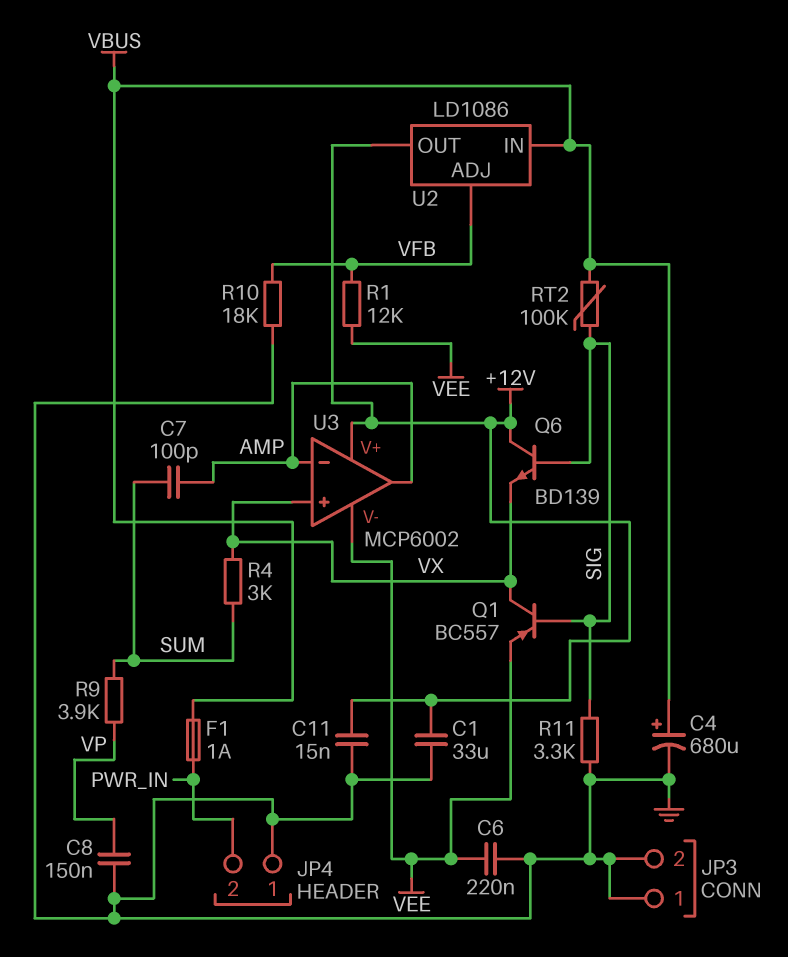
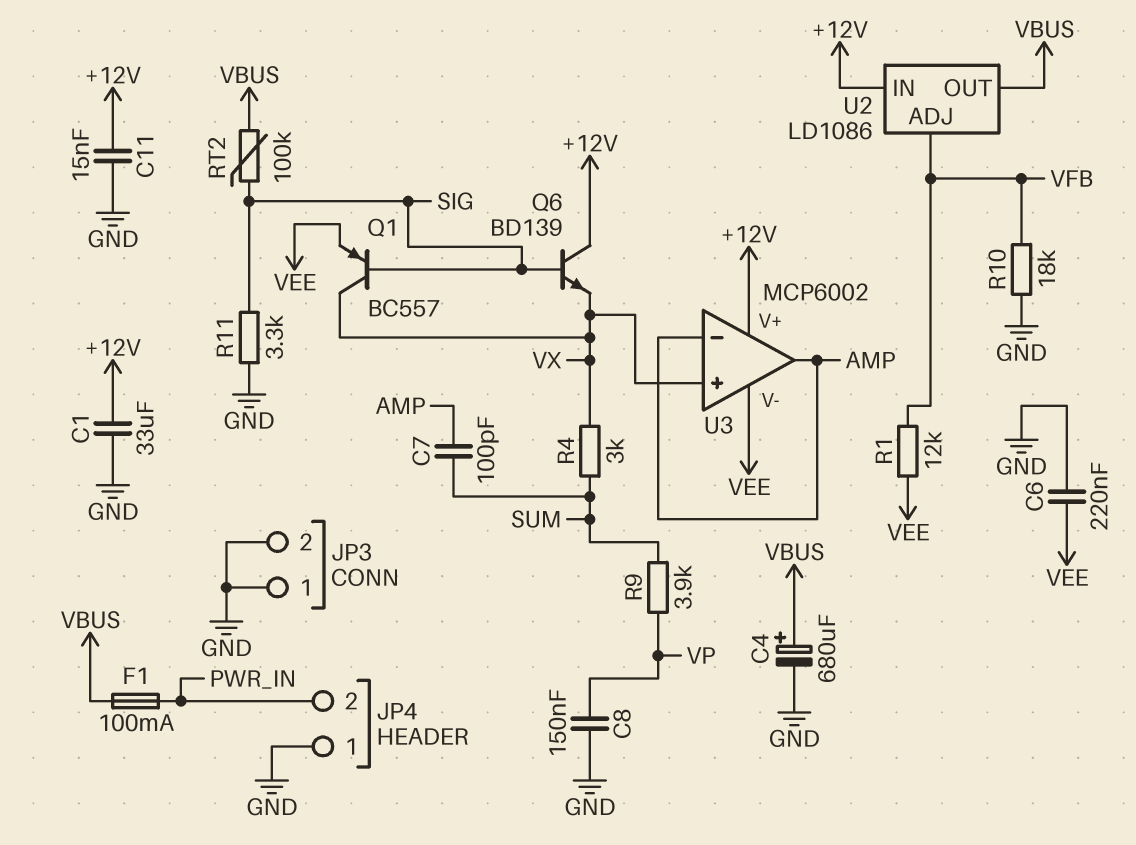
F1: 1A (PWR_IN, VBUS) -> 100mA (PWR_IN, VBUS)
U2 pin IN: VBUS -> +12V
U2 pin OUT: +12V -> VBUS

